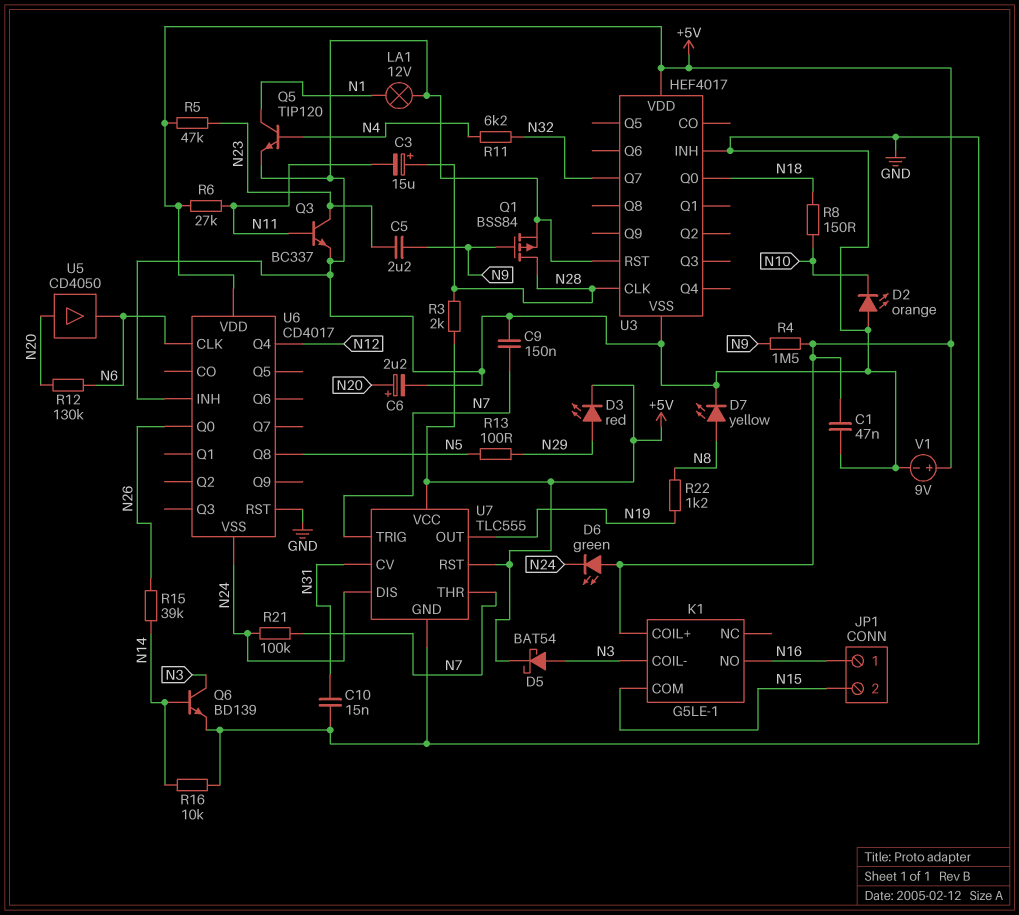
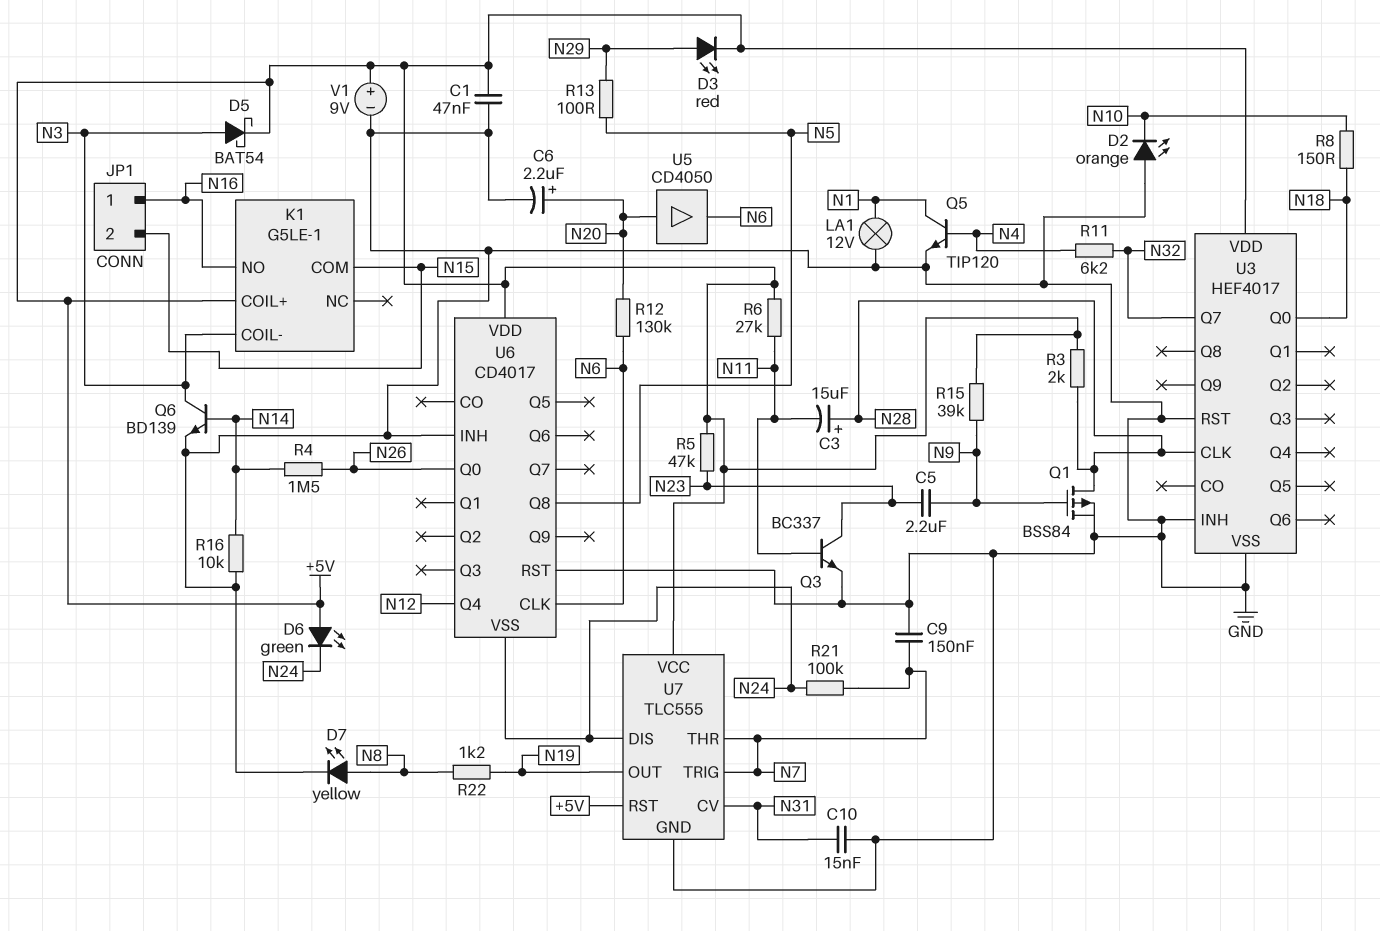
R4: 1.5M (+5V, N9) -> 1.5M (N14, N26)
R15: 39k (N14, N26) -> 39k (+5V, N9)

